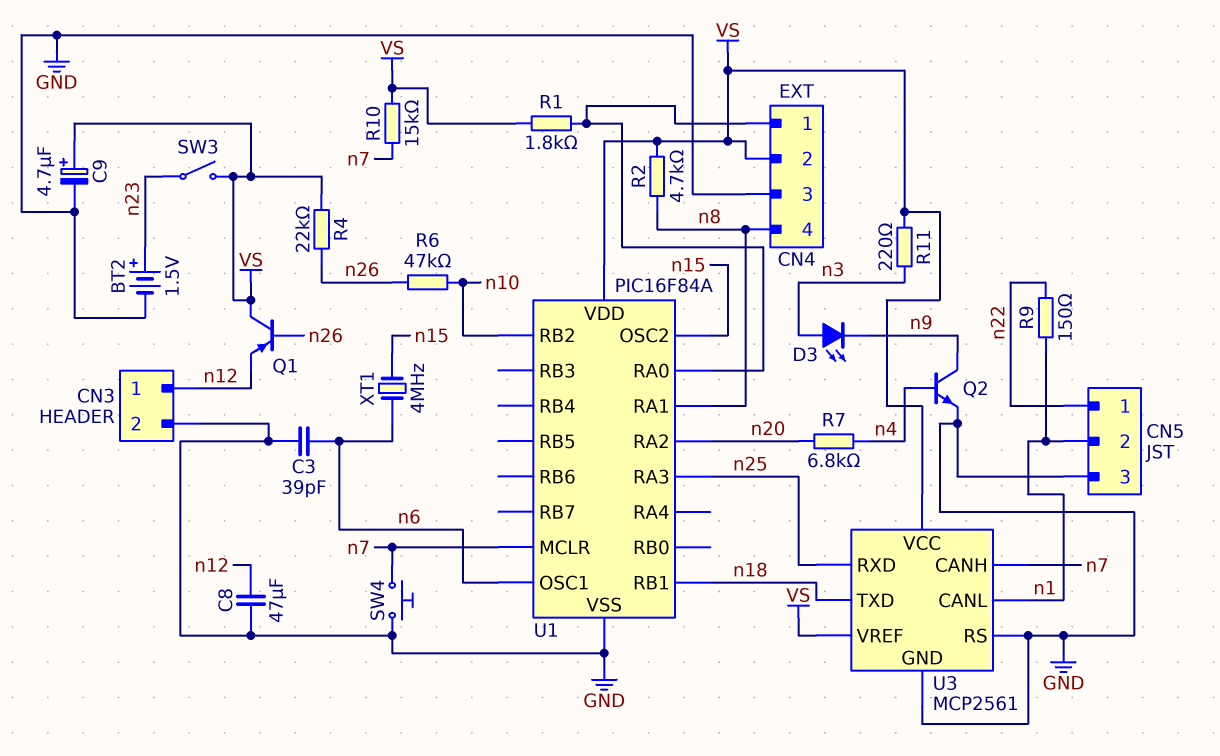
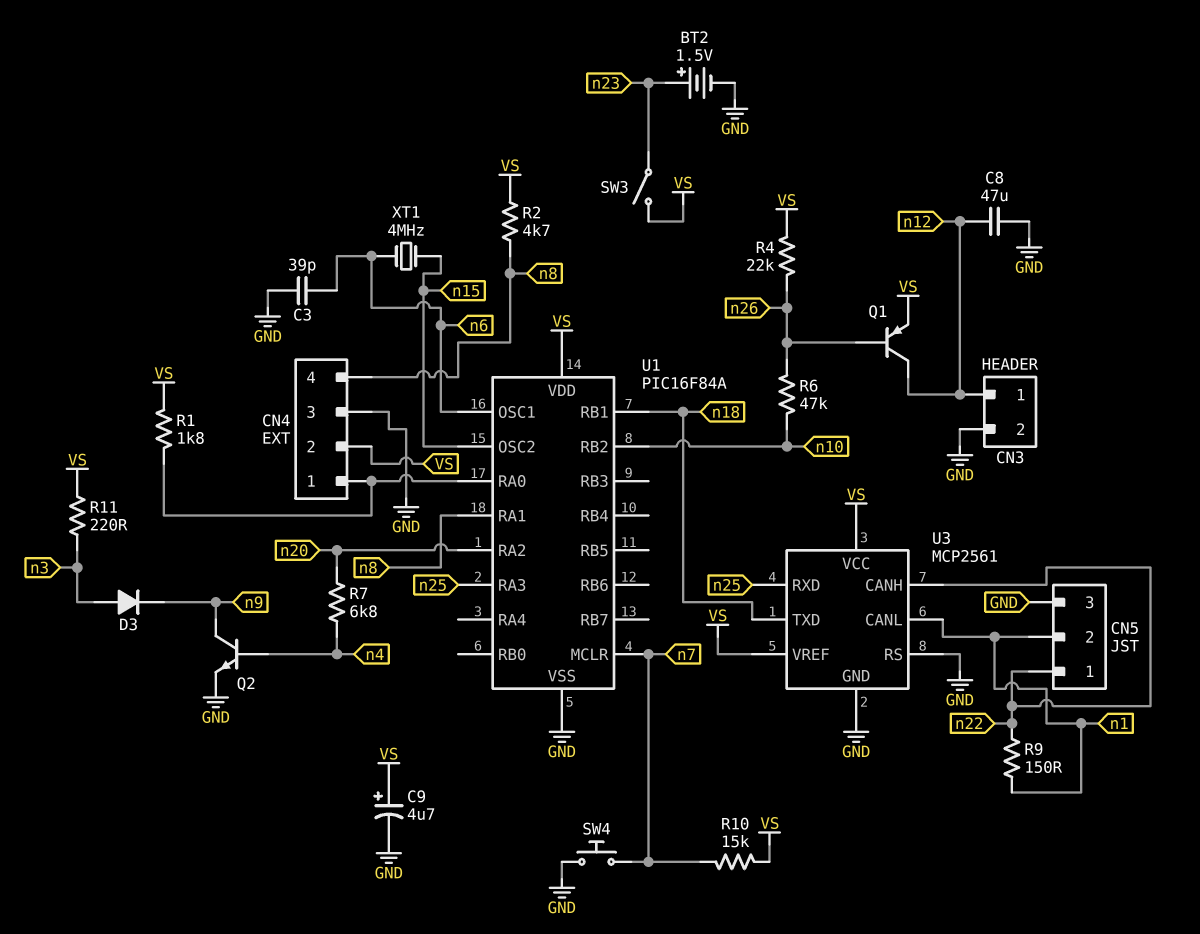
D3: LED (A n3, K n9) -> diode (A n3, K n9)
Q1: PNP (B n26, C VS, E n12) -> PNP (B n26, C n12, E VS)
U3 pin CANH: n7 -> n22

